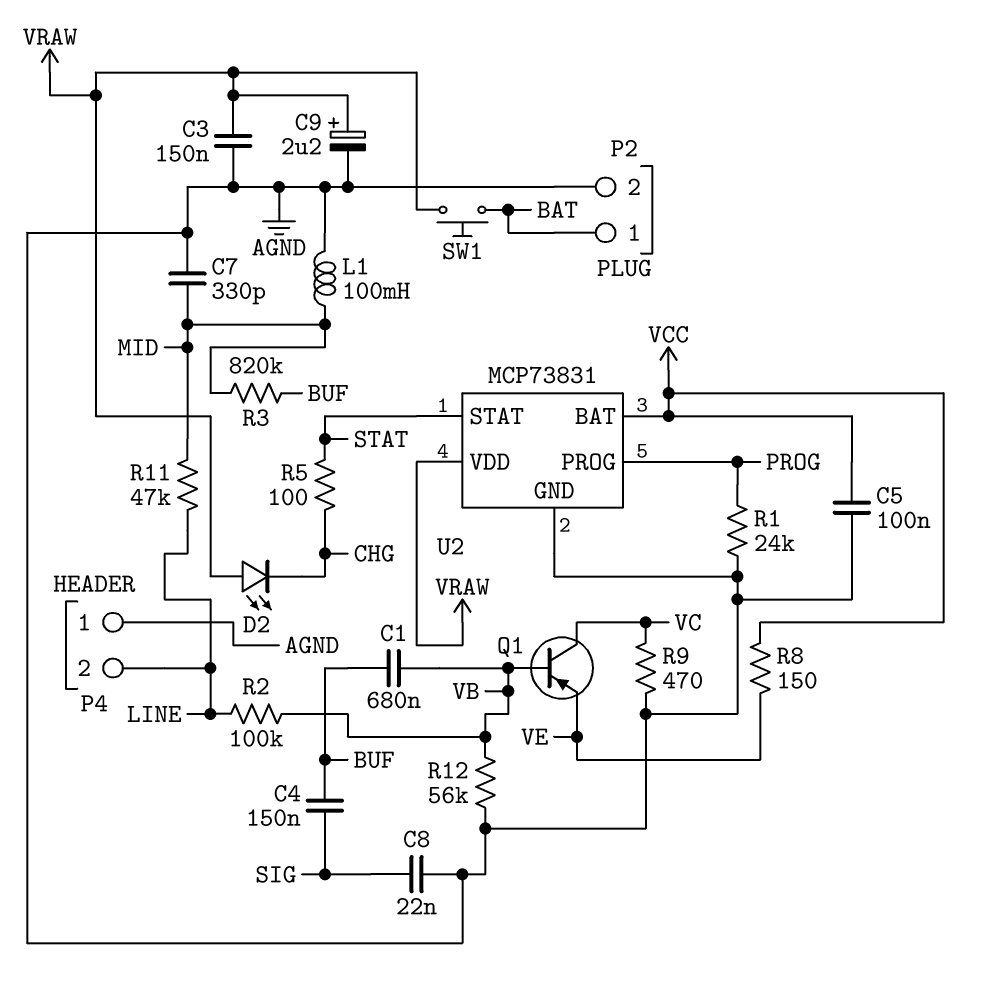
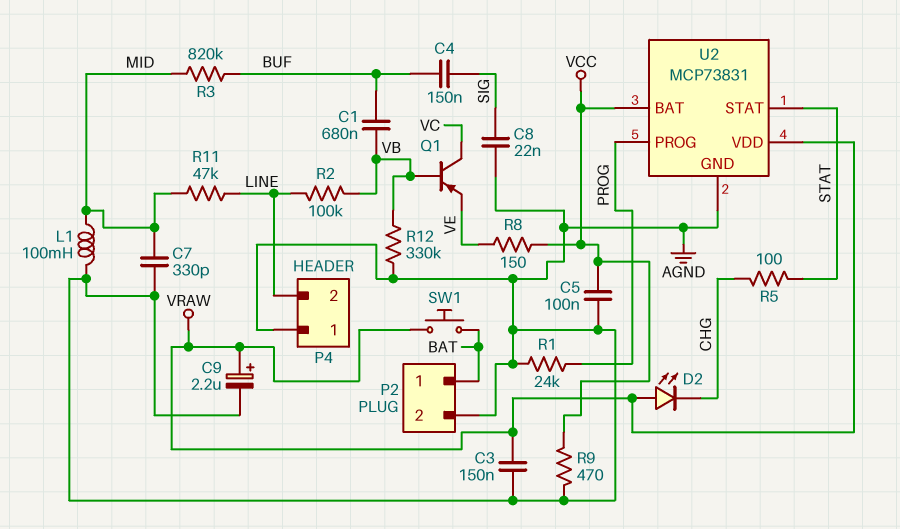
R9: 470 (AGND, VC) -> 470 (AGND, VCC)
R12: 56k (AGND, VB) -> 330k (AGND, VB)

